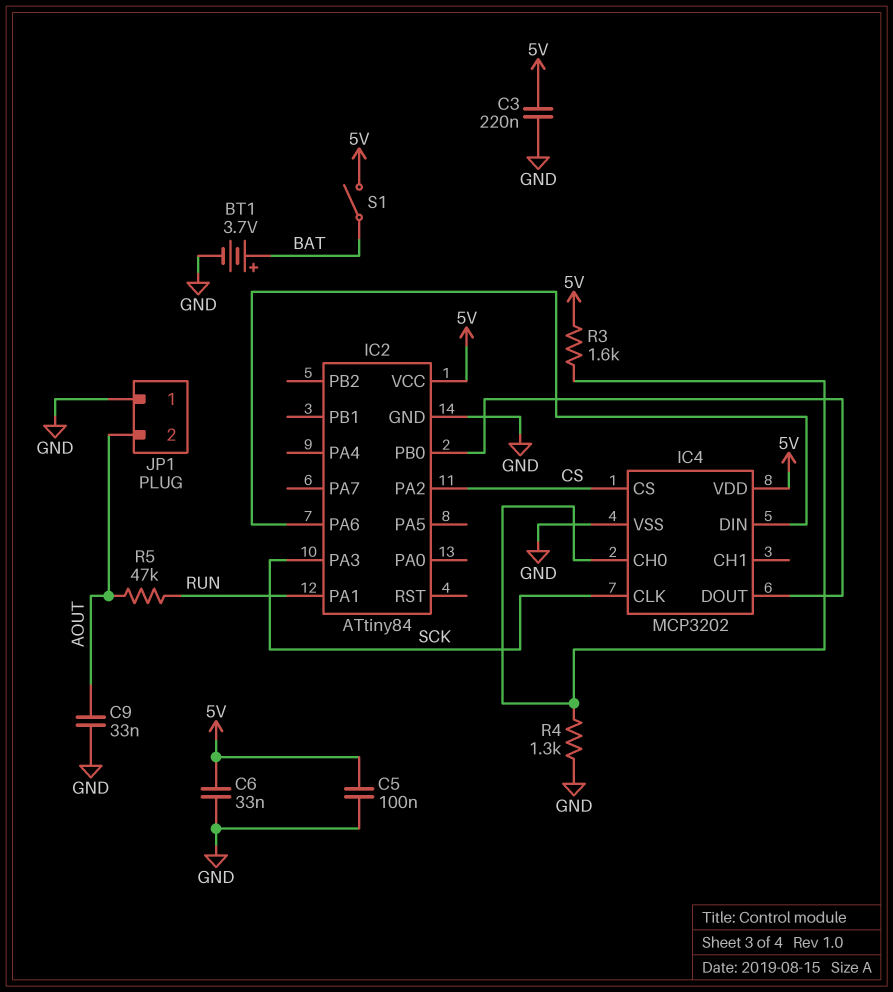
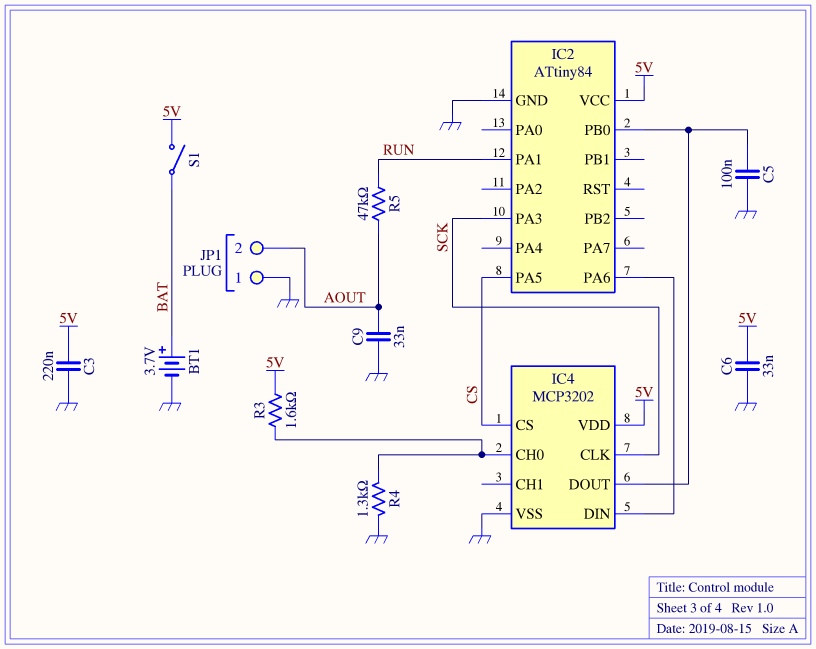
C5: 100nF (5V, GND) -> 100nF (GND, IC2/PB0)
IC2 pin PA2: CS -> none
IC2 pin PA5: none -> CS

